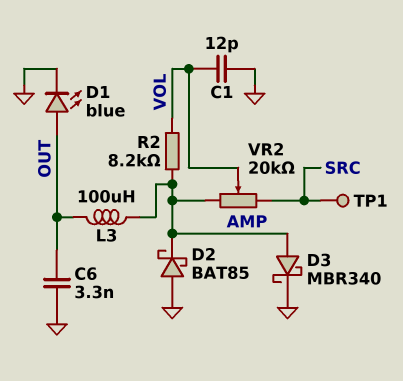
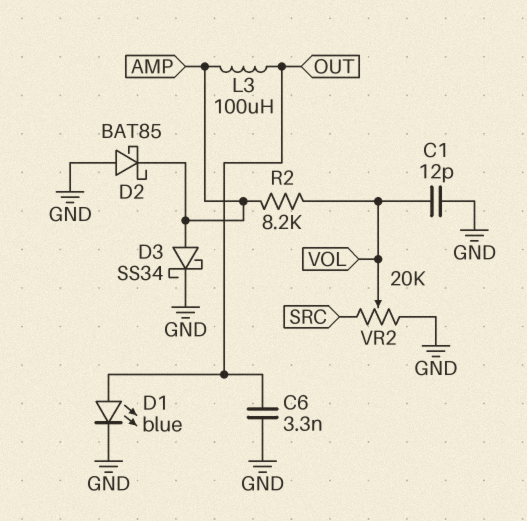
D3: schottky MBR340 (A AMP, K GND) -> schottky SS34 (A AMP, K GND)
TP1: test point (SRC) -> none
VR2: 20k (AMP, SRC, wiper VOL) -> 20k (GND, SRC, wiper VOL)

